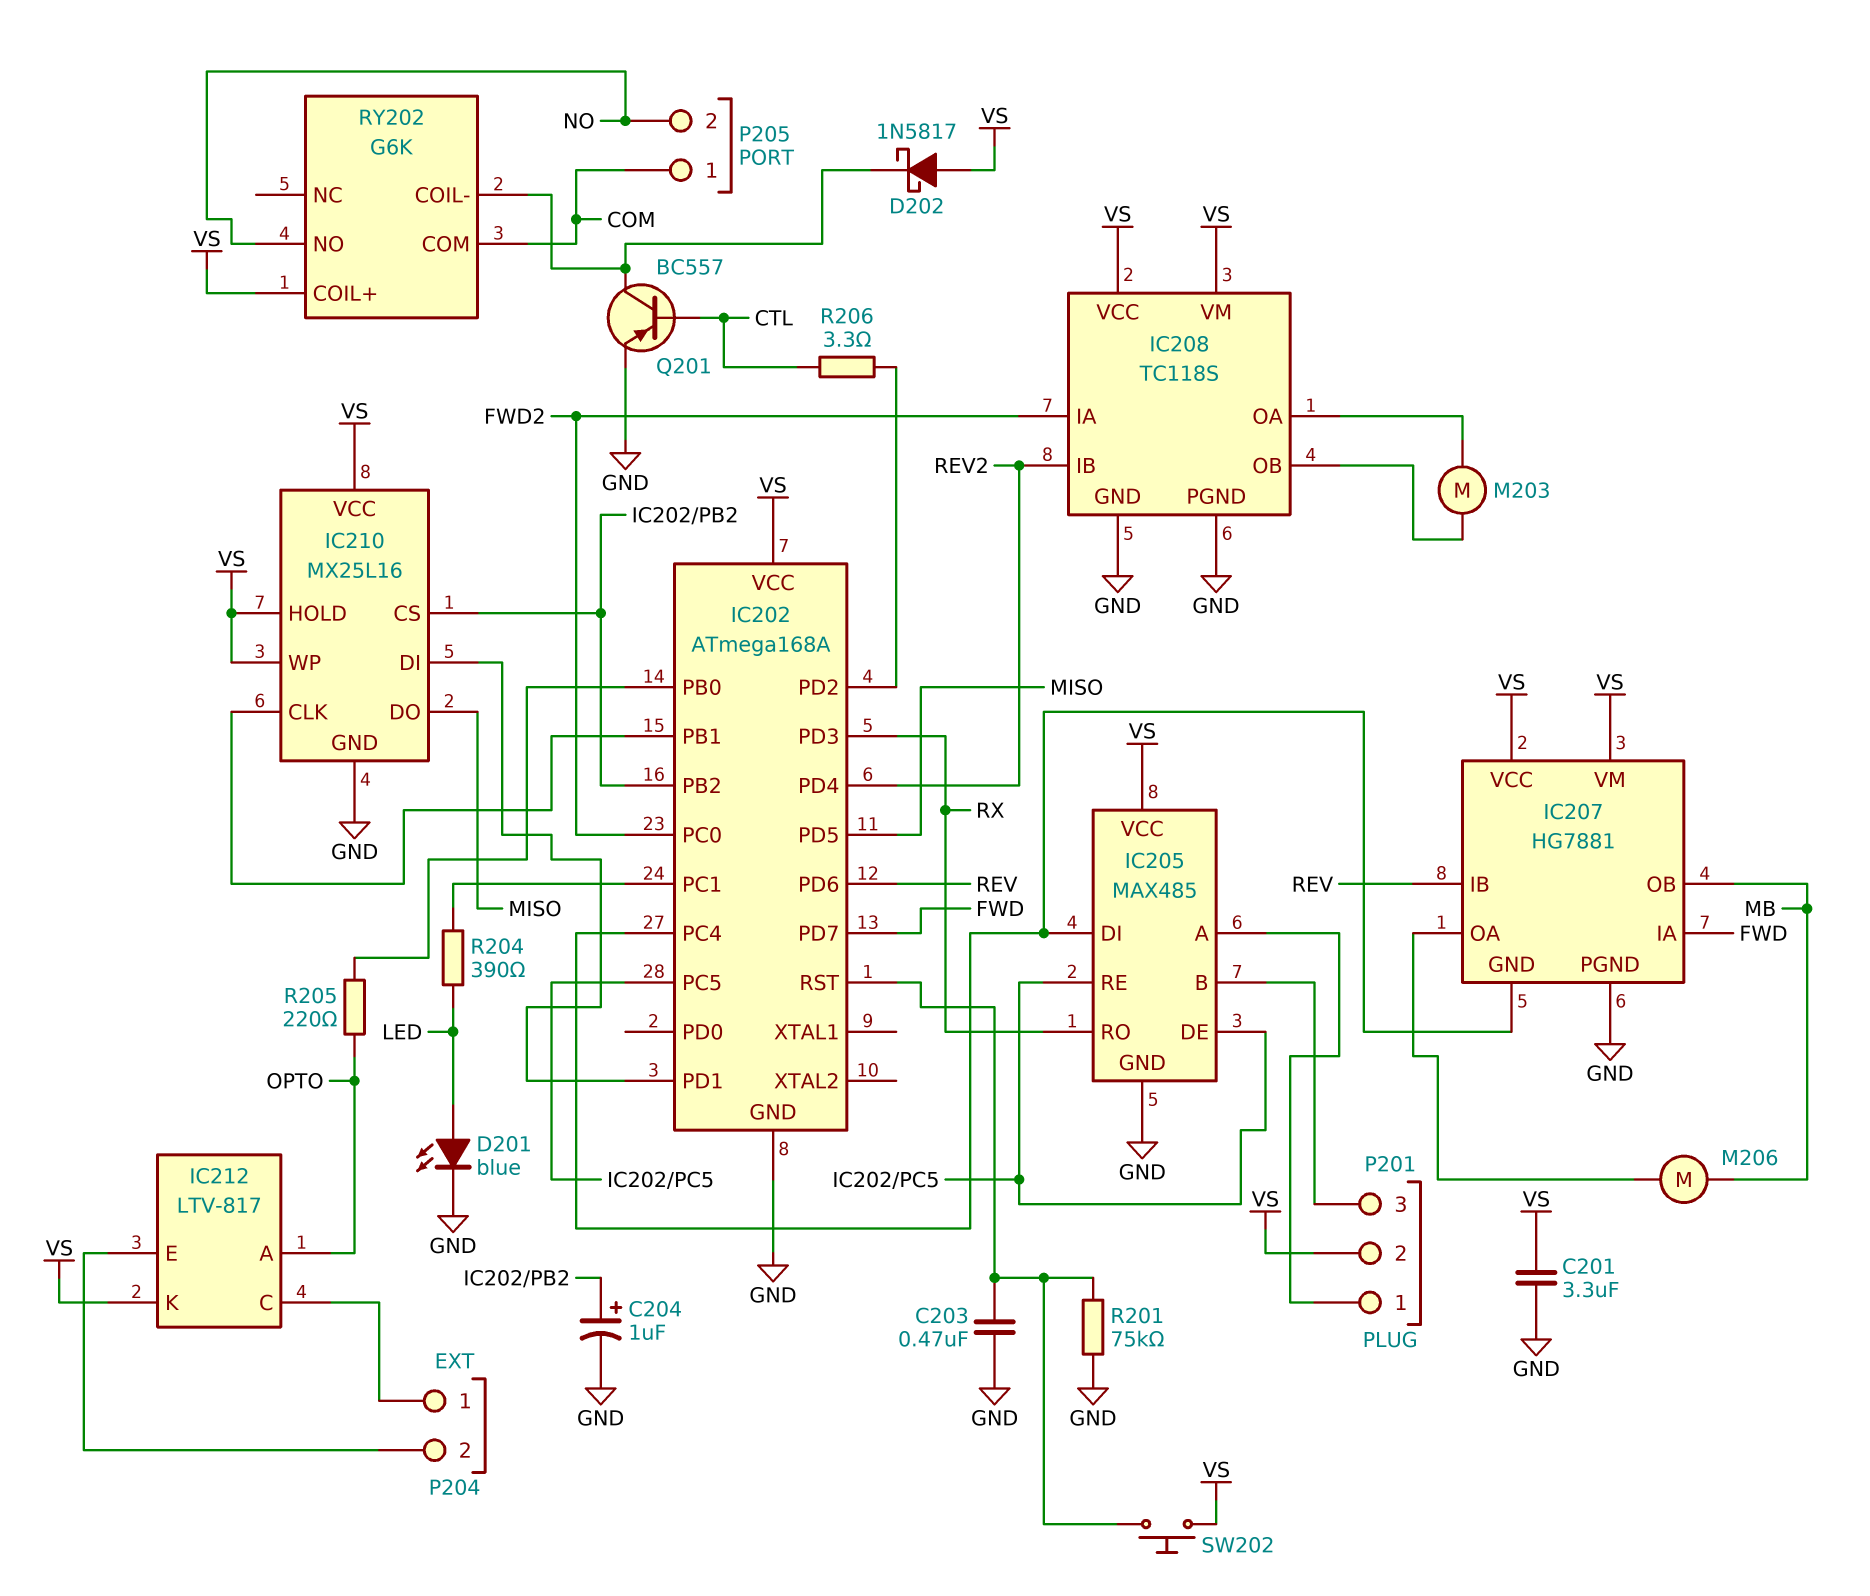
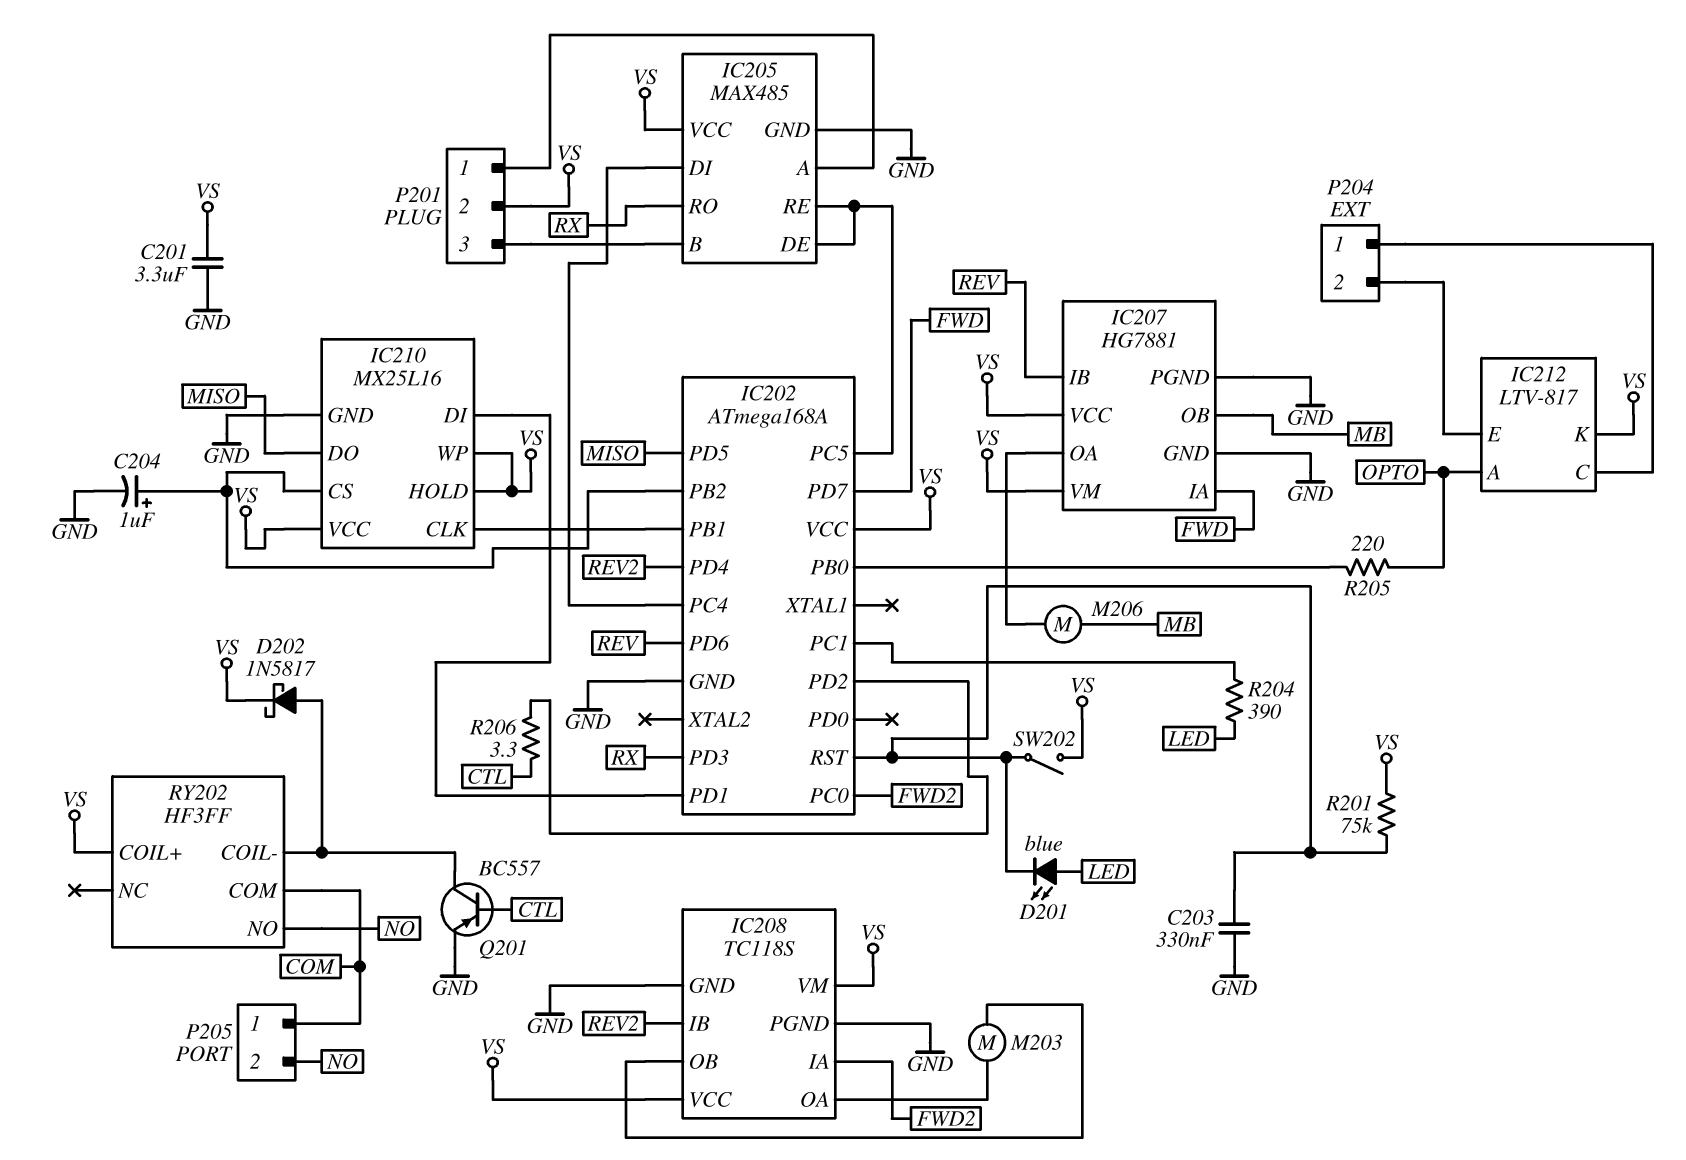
C203: 470nF (GND, IC202/RST) -> 330nF (GND, IC202/RST)
D201: LED blue (A LED, K GND) -> LED blue (A LED, K IC202/RST)
D202: schottky 1N5817 (A VS, K RY202/COIL-) -> schottky 1N5817 (A RY202/COIL-, K VS)
IC207 pin GND: IC202/PC4 -> GND
R201: 75k (GND, IC202/RST) -> 75k (IC202/RST, VS)
RY202: G6K -> HF3FF
SW202: button (IC202/RST, VS) -> switch (IC202/RST, VS)

